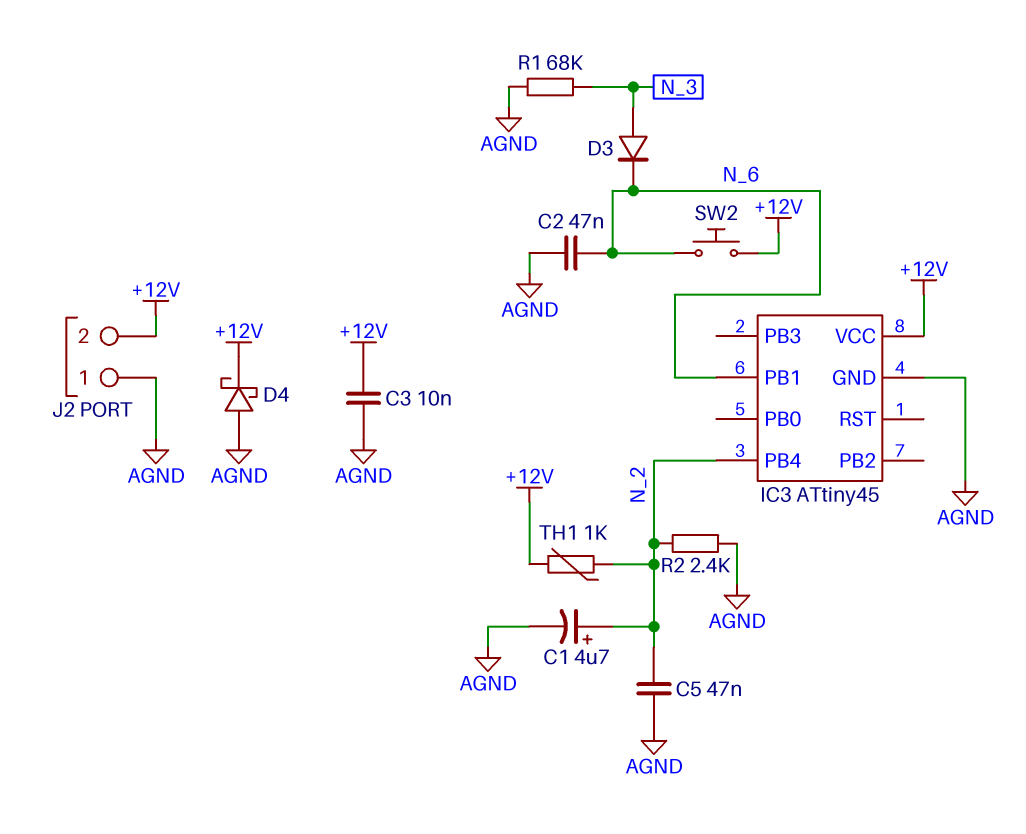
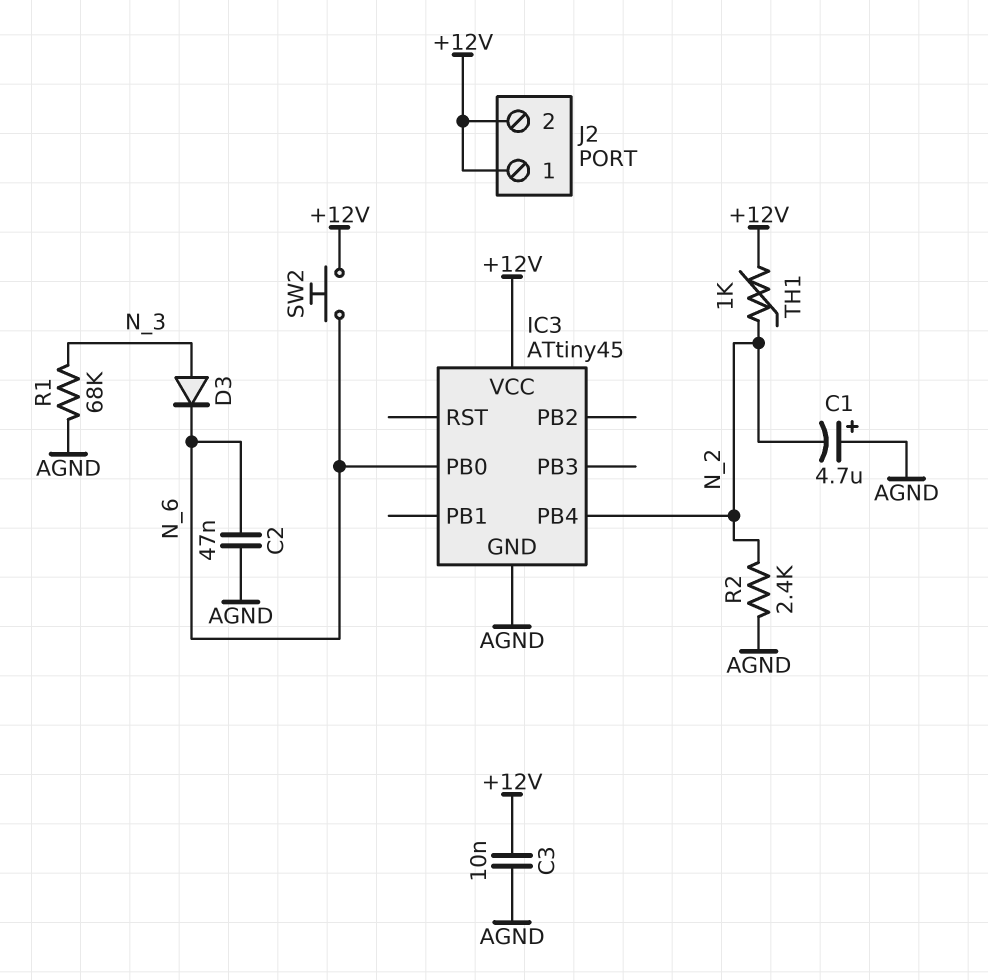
C1: 4.7uF (plus N_2, minus AGND) -> 4.7uF (plus AGND, minus N_2)
C5: 47nF (AGND, N_2) -> none
D4: schottky (A AGND, K +12V) -> none
IC3 pin PB0: none -> N_6
IC3 pin PB1: N_6 -> none
J2 pin 1: AGND -> +12V

